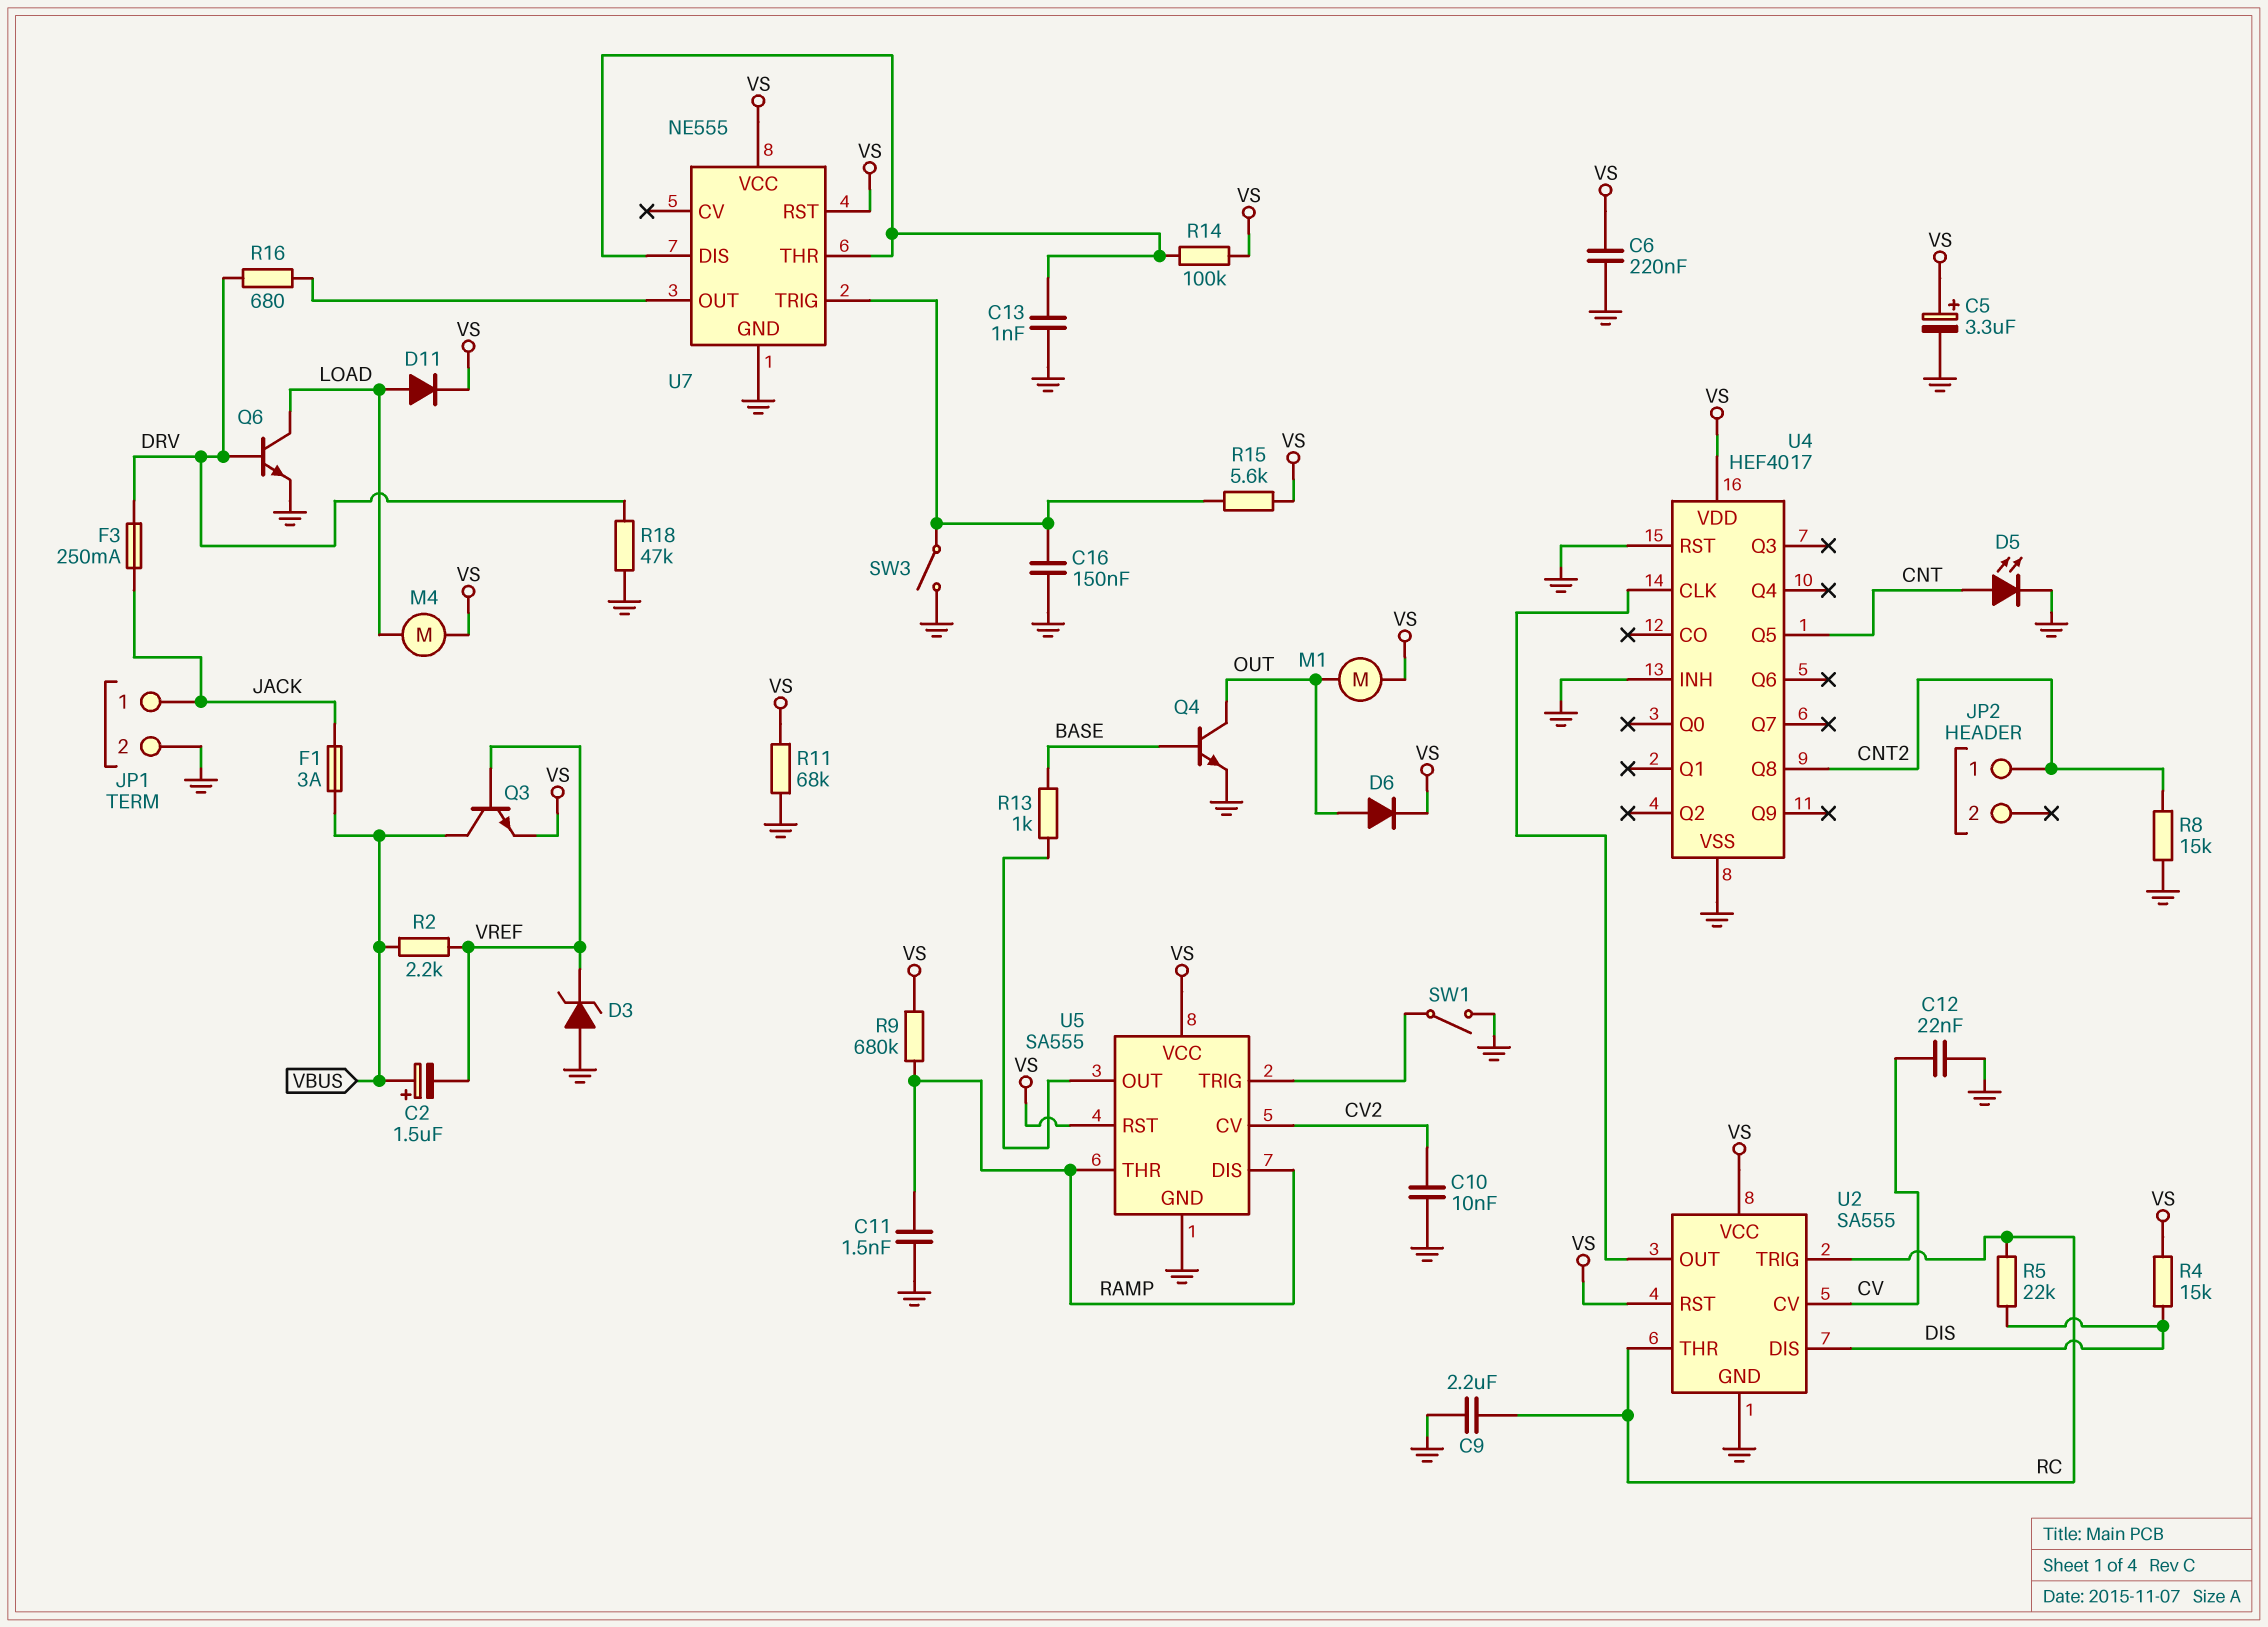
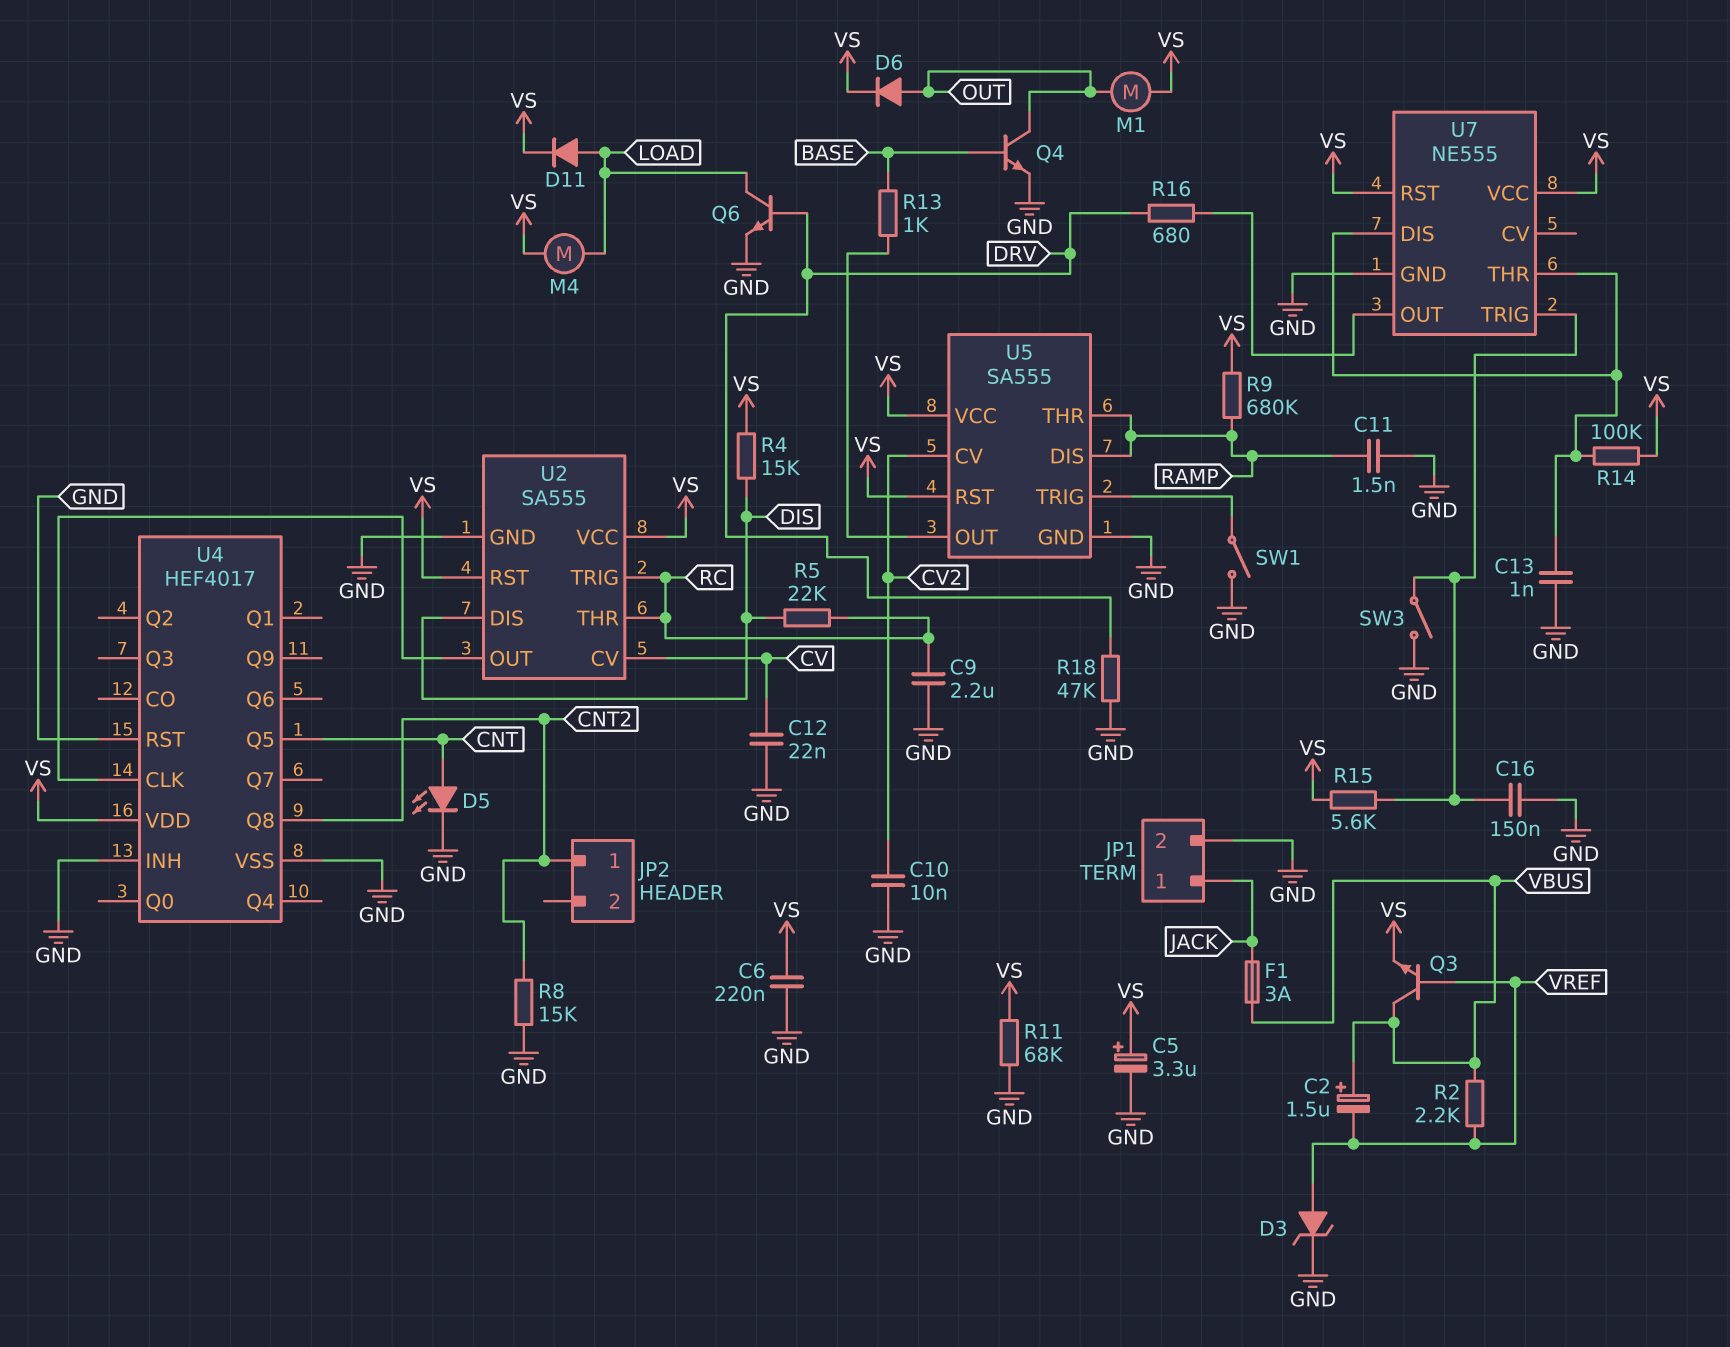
D3: zener (A GND, K VREF) -> zener (A VREF, K GND)
F3: 250mA (DRV, JACK) -> none

